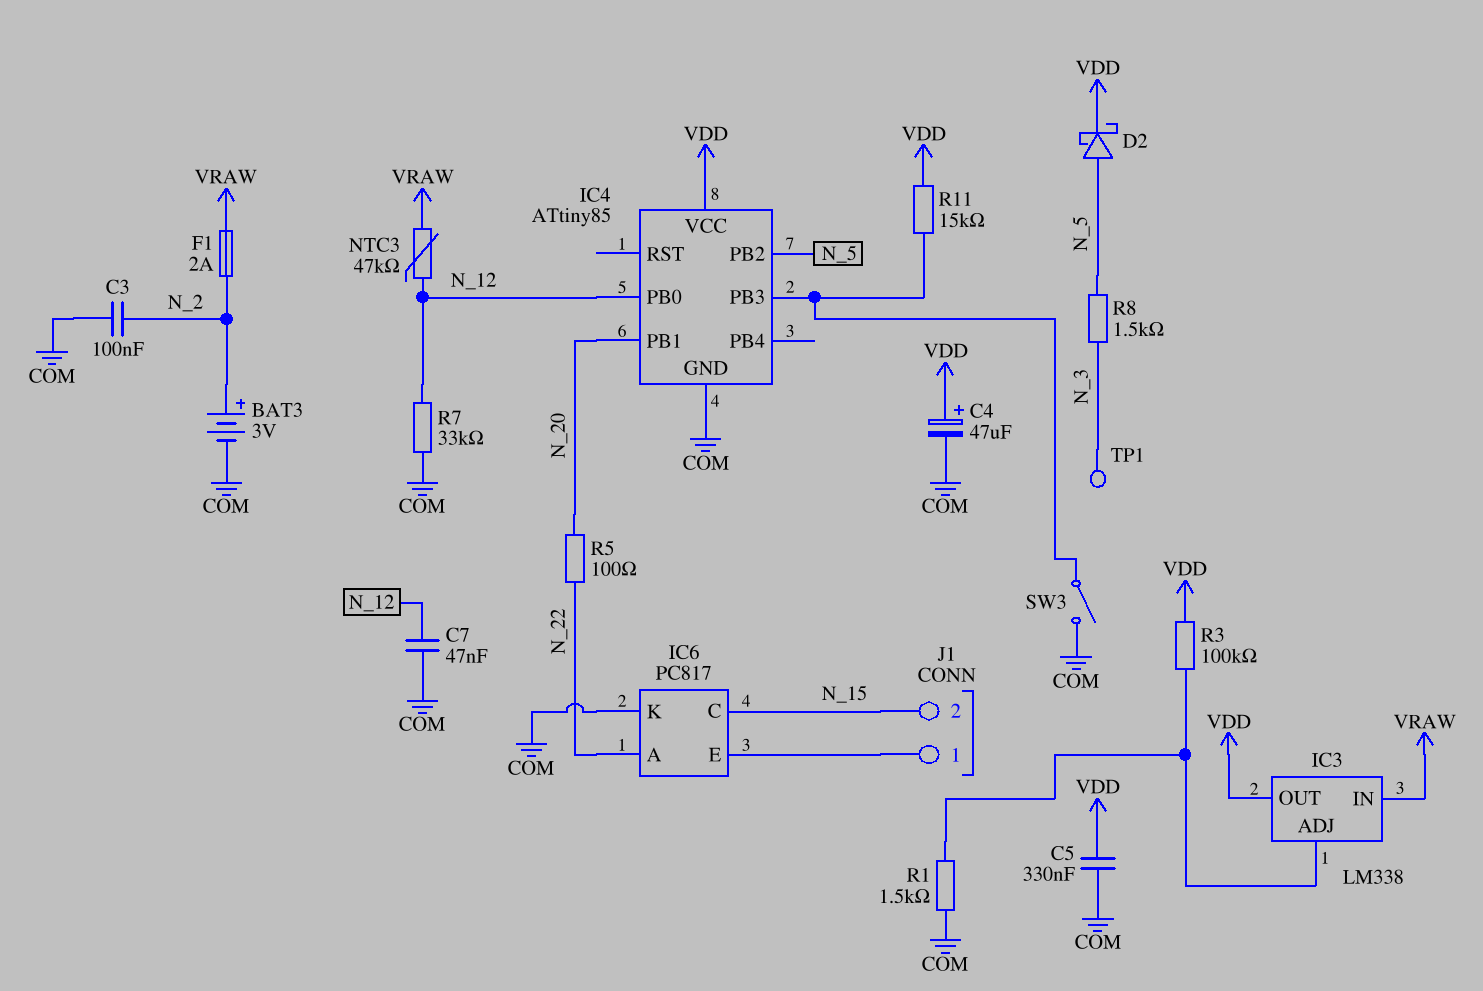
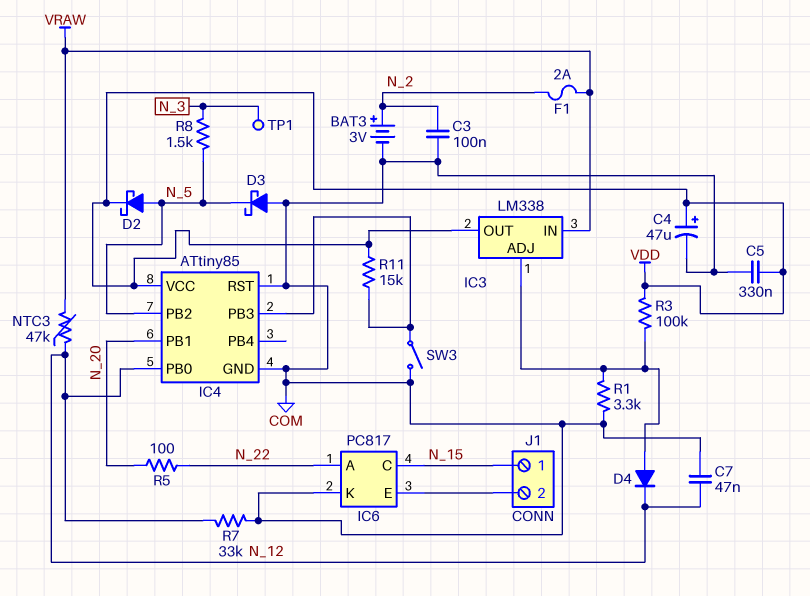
D3: none -> schottky (A COM, K N_5)
D4: none -> diode (A IC3/ADJ, K N_12)
IC4 pin RST: none -> COM
J1 pin 1: IC6/E -> N_15
J1 pin 2: N_15 -> IC6/E
R1: 1.5k (COM, IC3/ADJ) -> 3.3k (COM, IC3/ADJ)

